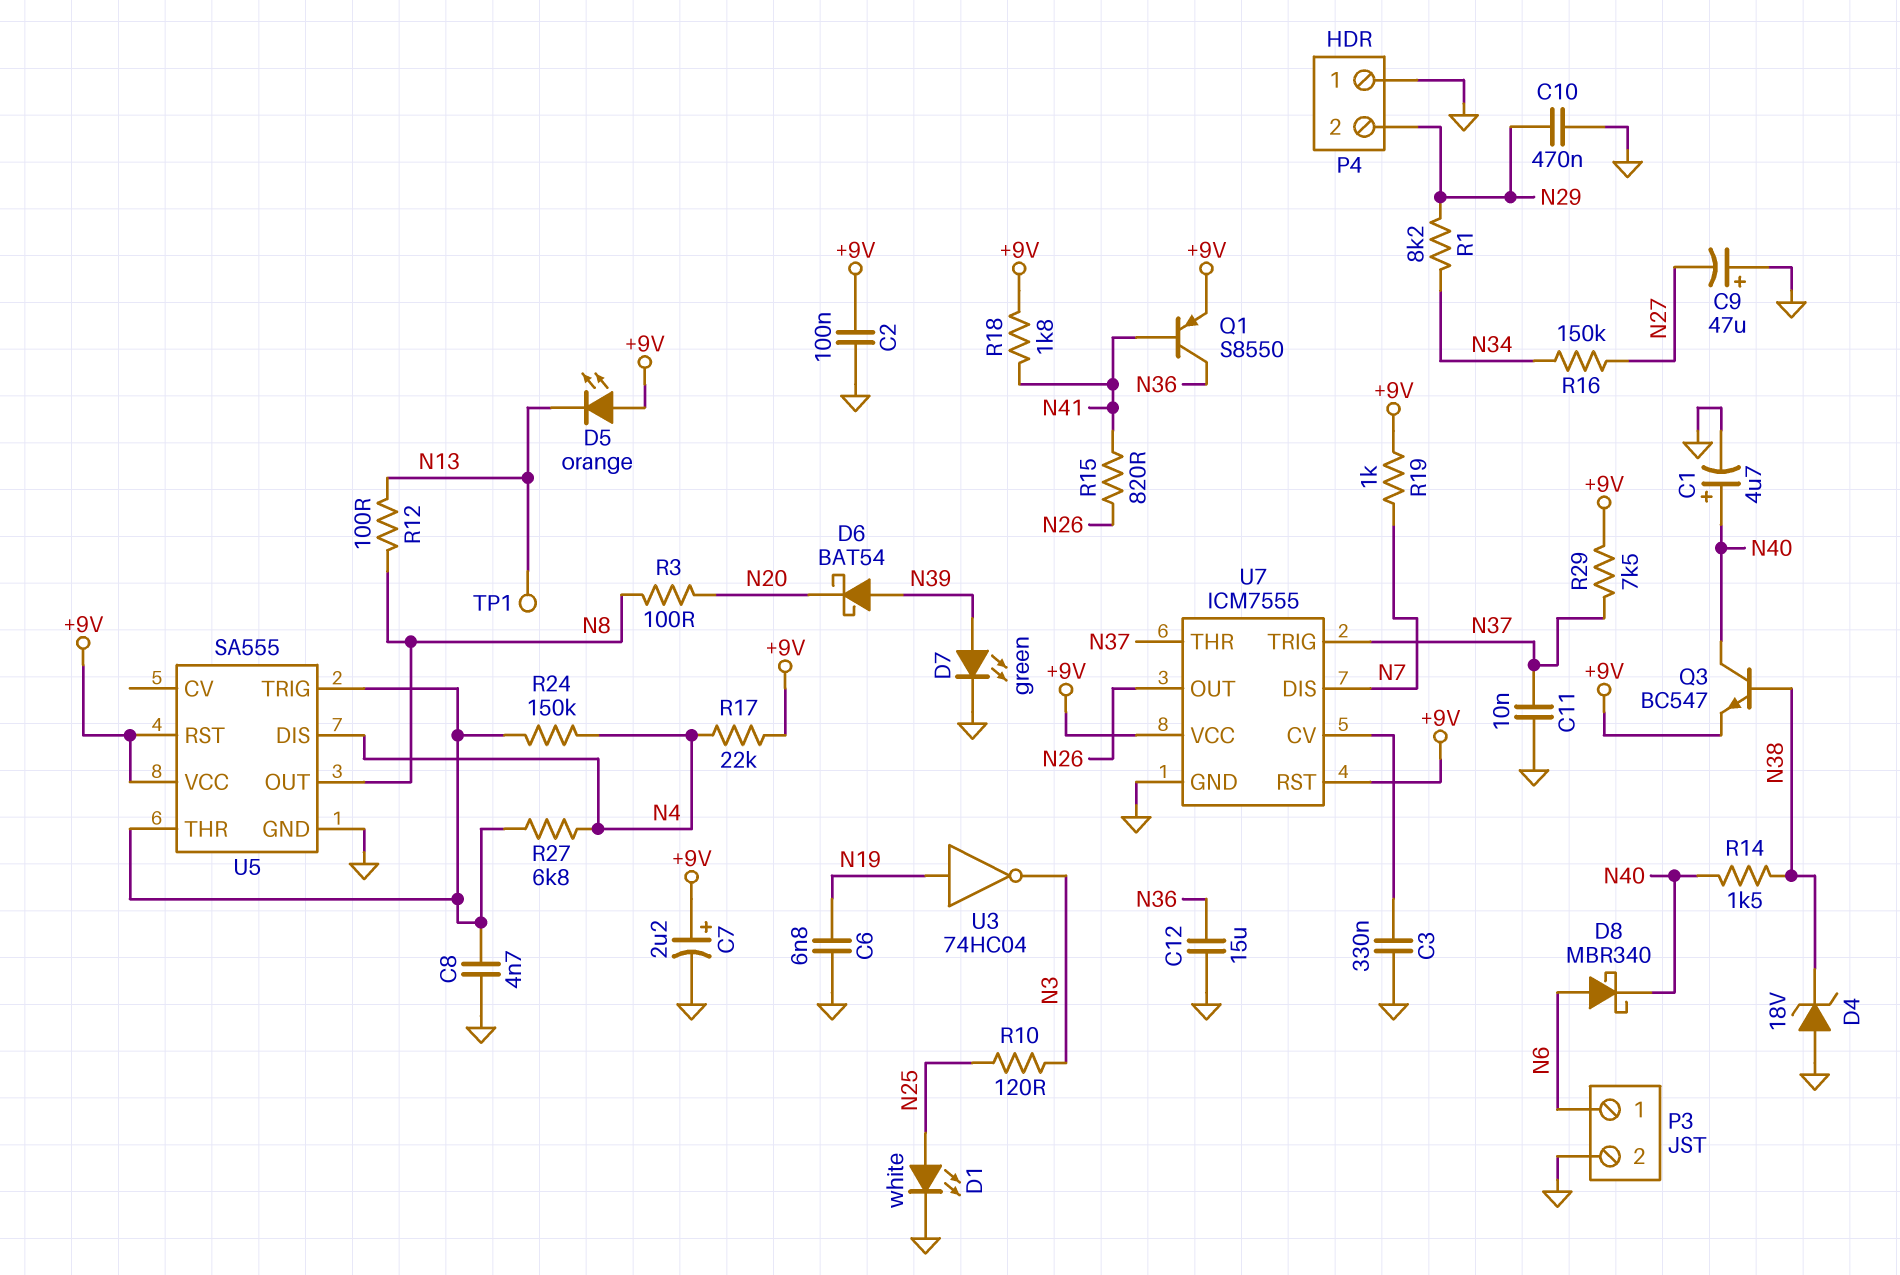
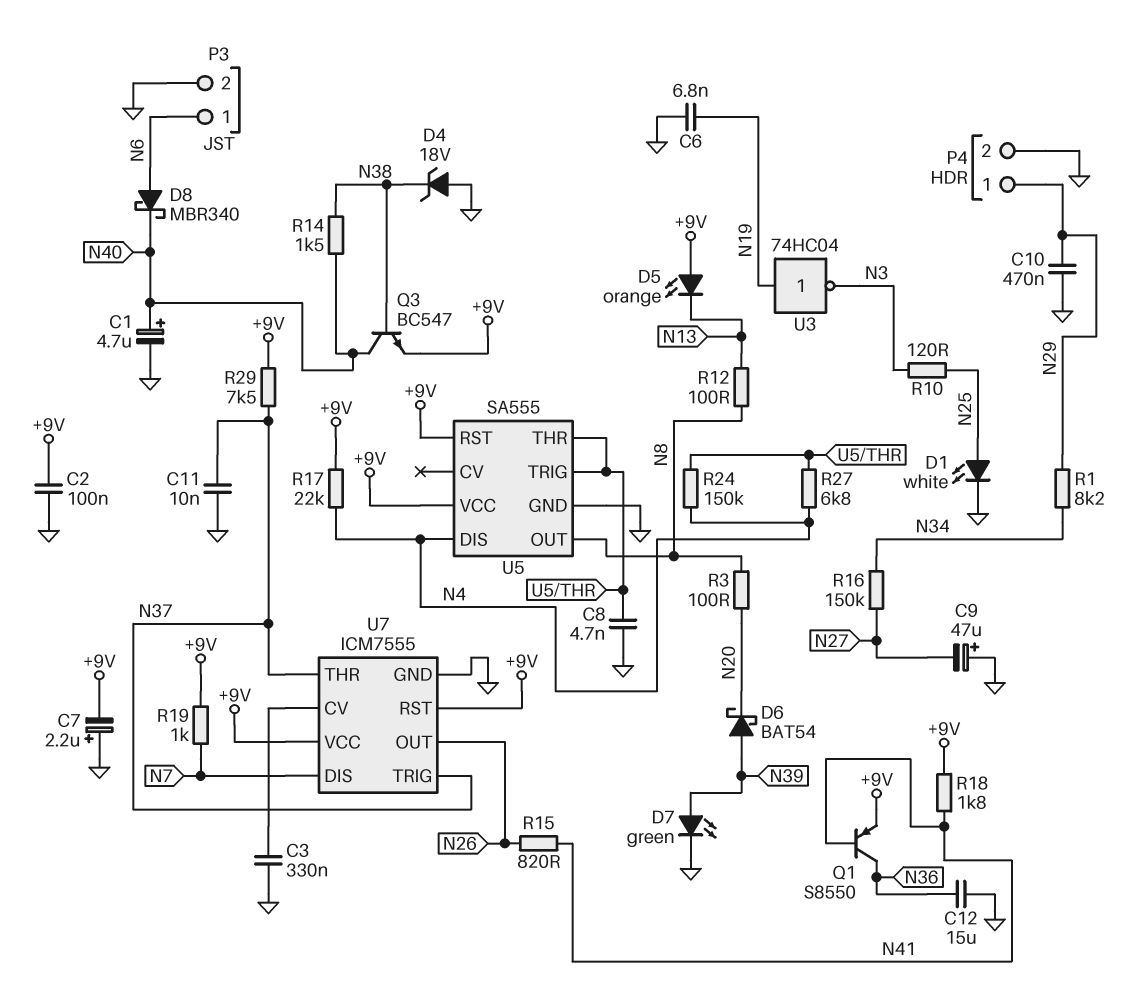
C7: 2.2uF (plus +9V, minus GND) -> 2.2uF (plus GND, minus +9V)
P4 pin 1: GND -> N29
P4 pin 2: N29 -> GND
TP1: test point (N13) -> none

